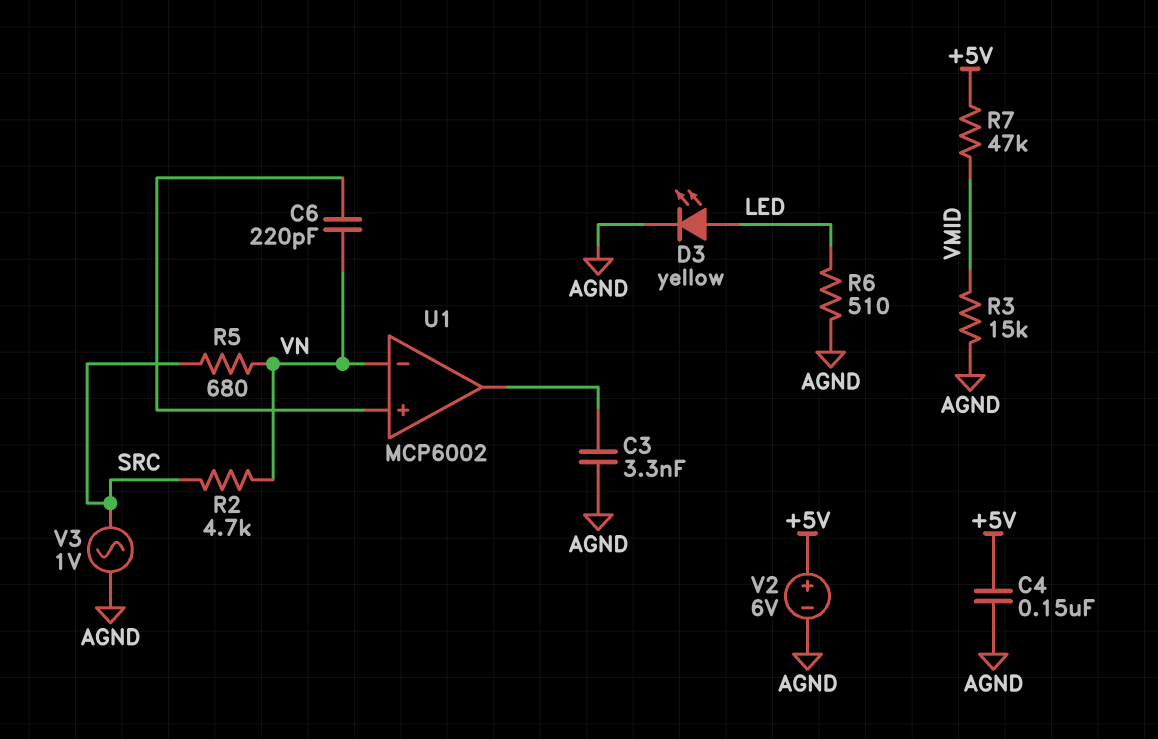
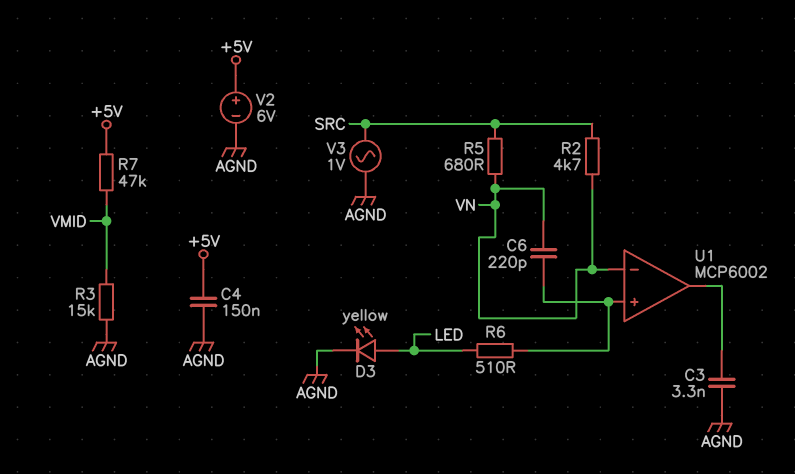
R6: 510 (AGND, LED) -> 510 (LED, U1/in+)

